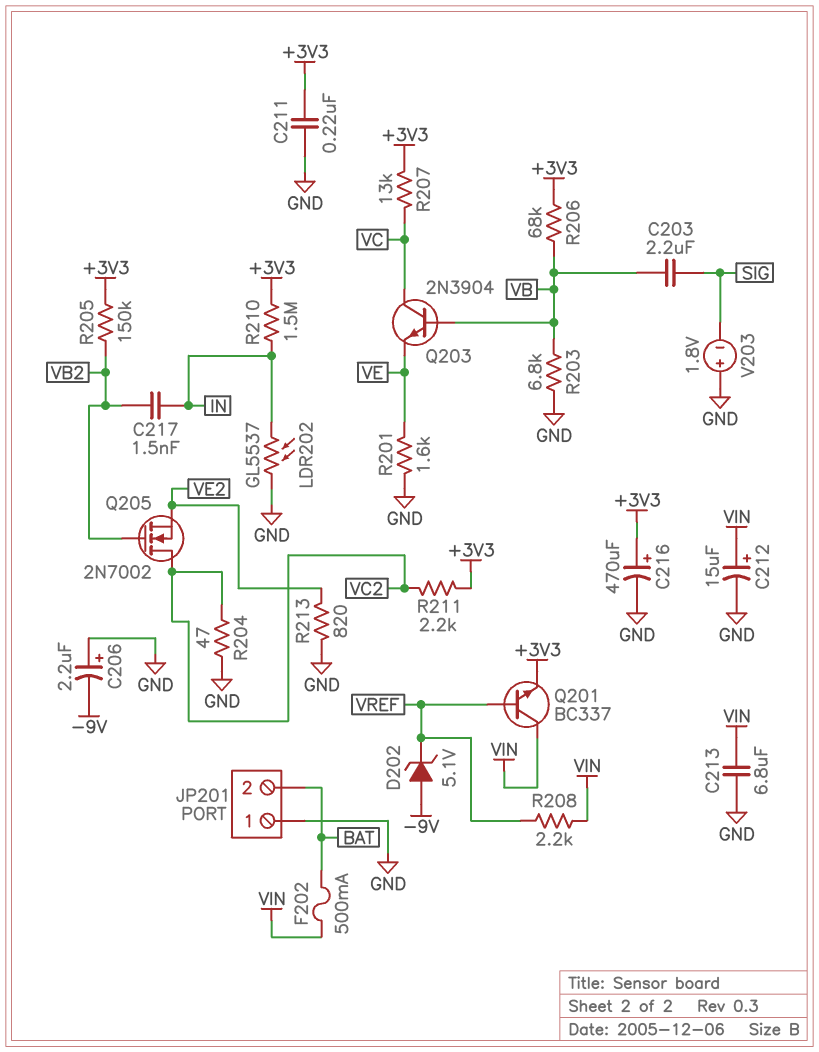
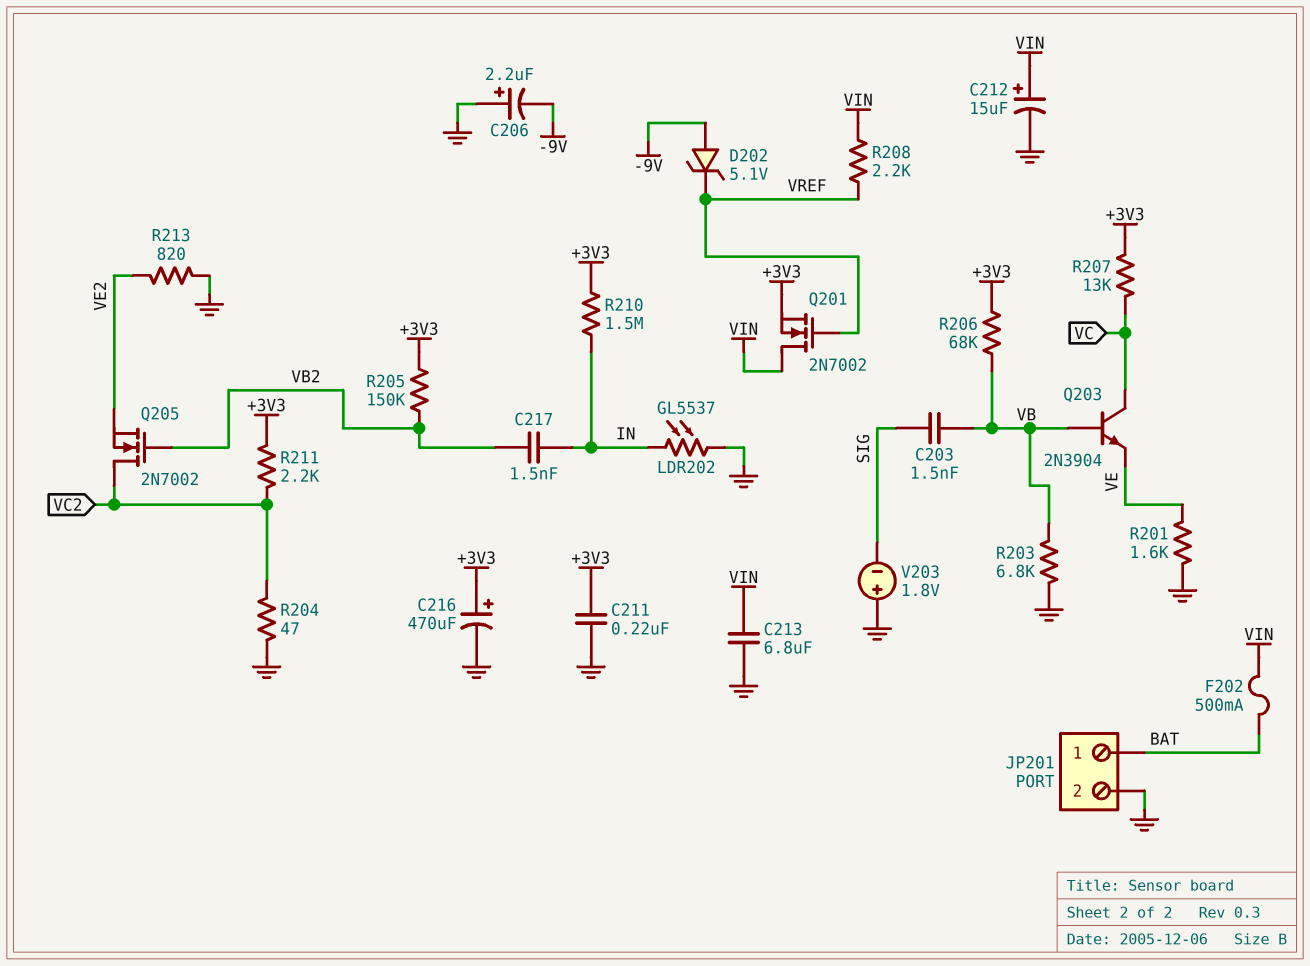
C203: 2.2uF (SIG, VB) -> 1.5nF (SIG, VB)
JP201 pin 1: GND -> BAT
JP201 pin 2: BAT -> GND
Q201: NPN BC337 (B VREF, C VIN, E +3V3) -> NMOS 2N7002 (G VREF, D VIN, S +3V3)

